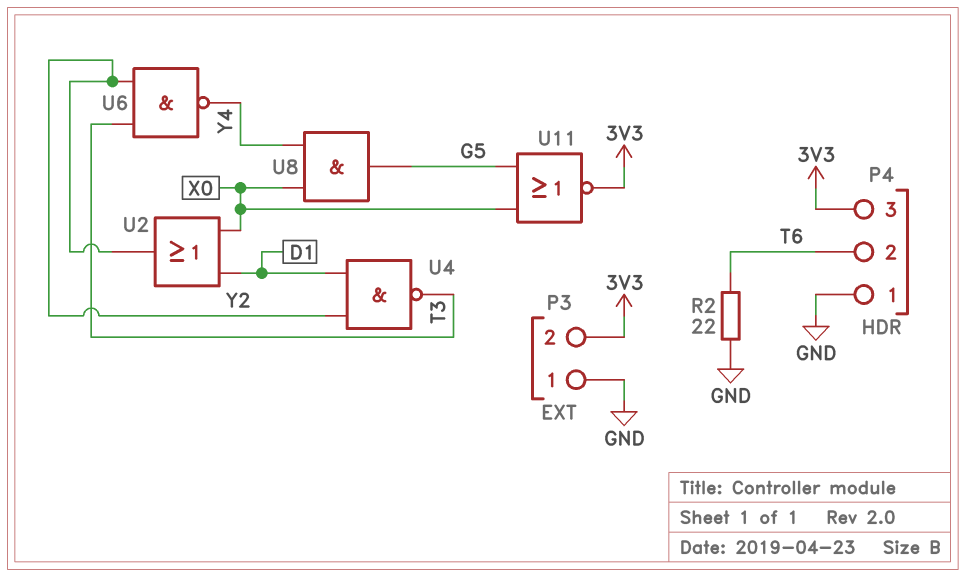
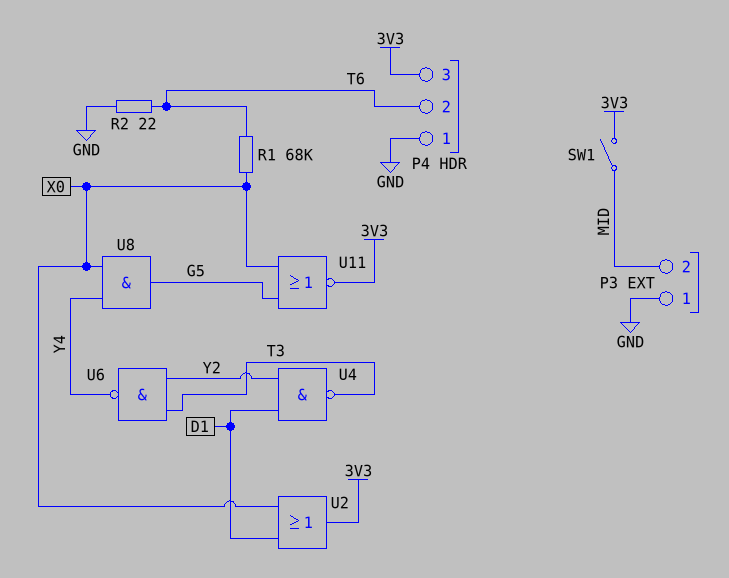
P3 pin 2: 3V3 -> MID
R1: none -> 68k (T6, X0)
SW1: none -> switch (3V3, MID)
U2: OR (in D1, in X0, out Y2) -> OR (in D1, in X0, out 3V3)

